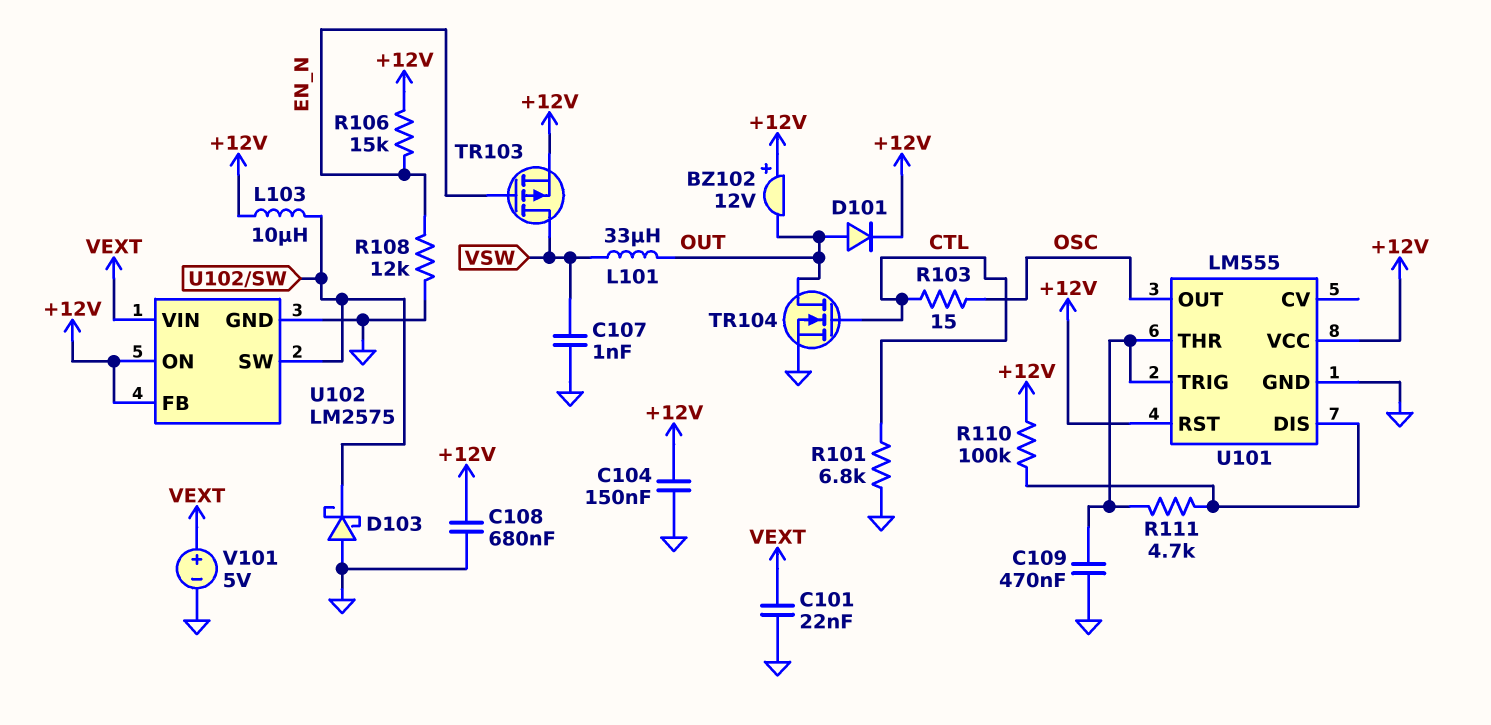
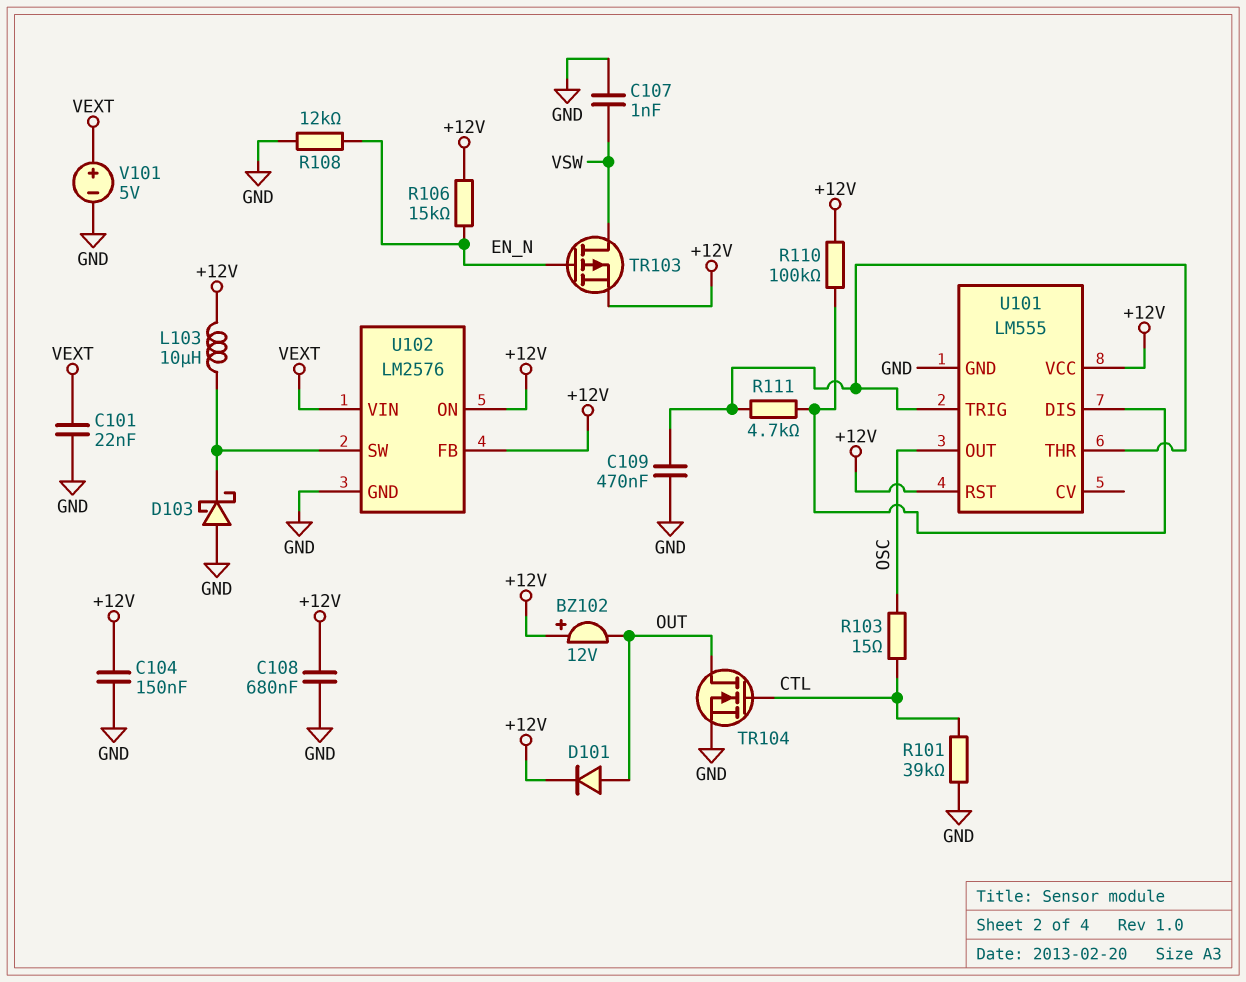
L101: 33uH (OUT, VSW) -> none
R101: 6.8k (CTL, GND) -> 39k (CTL, GND)
U102: LM2575 -> LM2576

